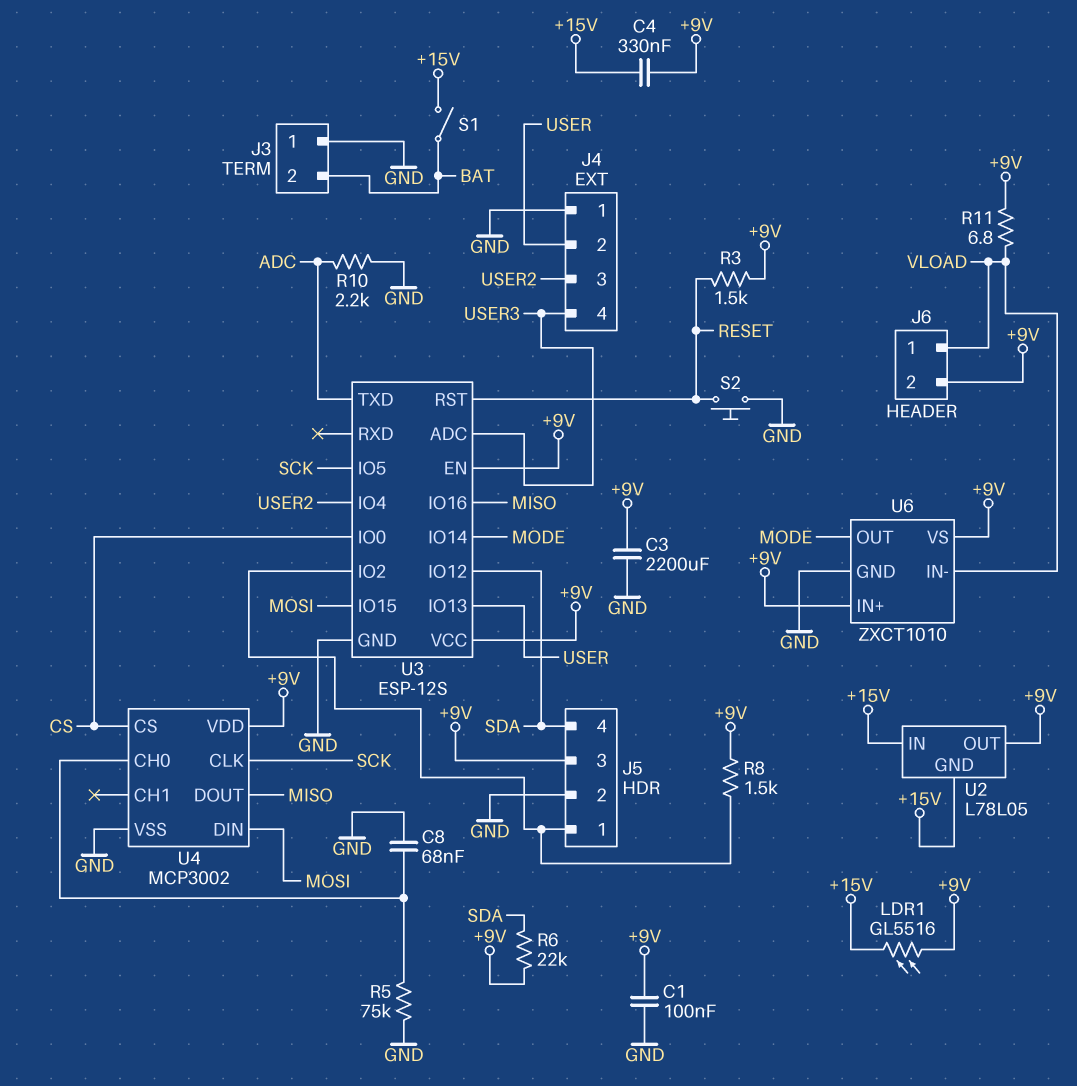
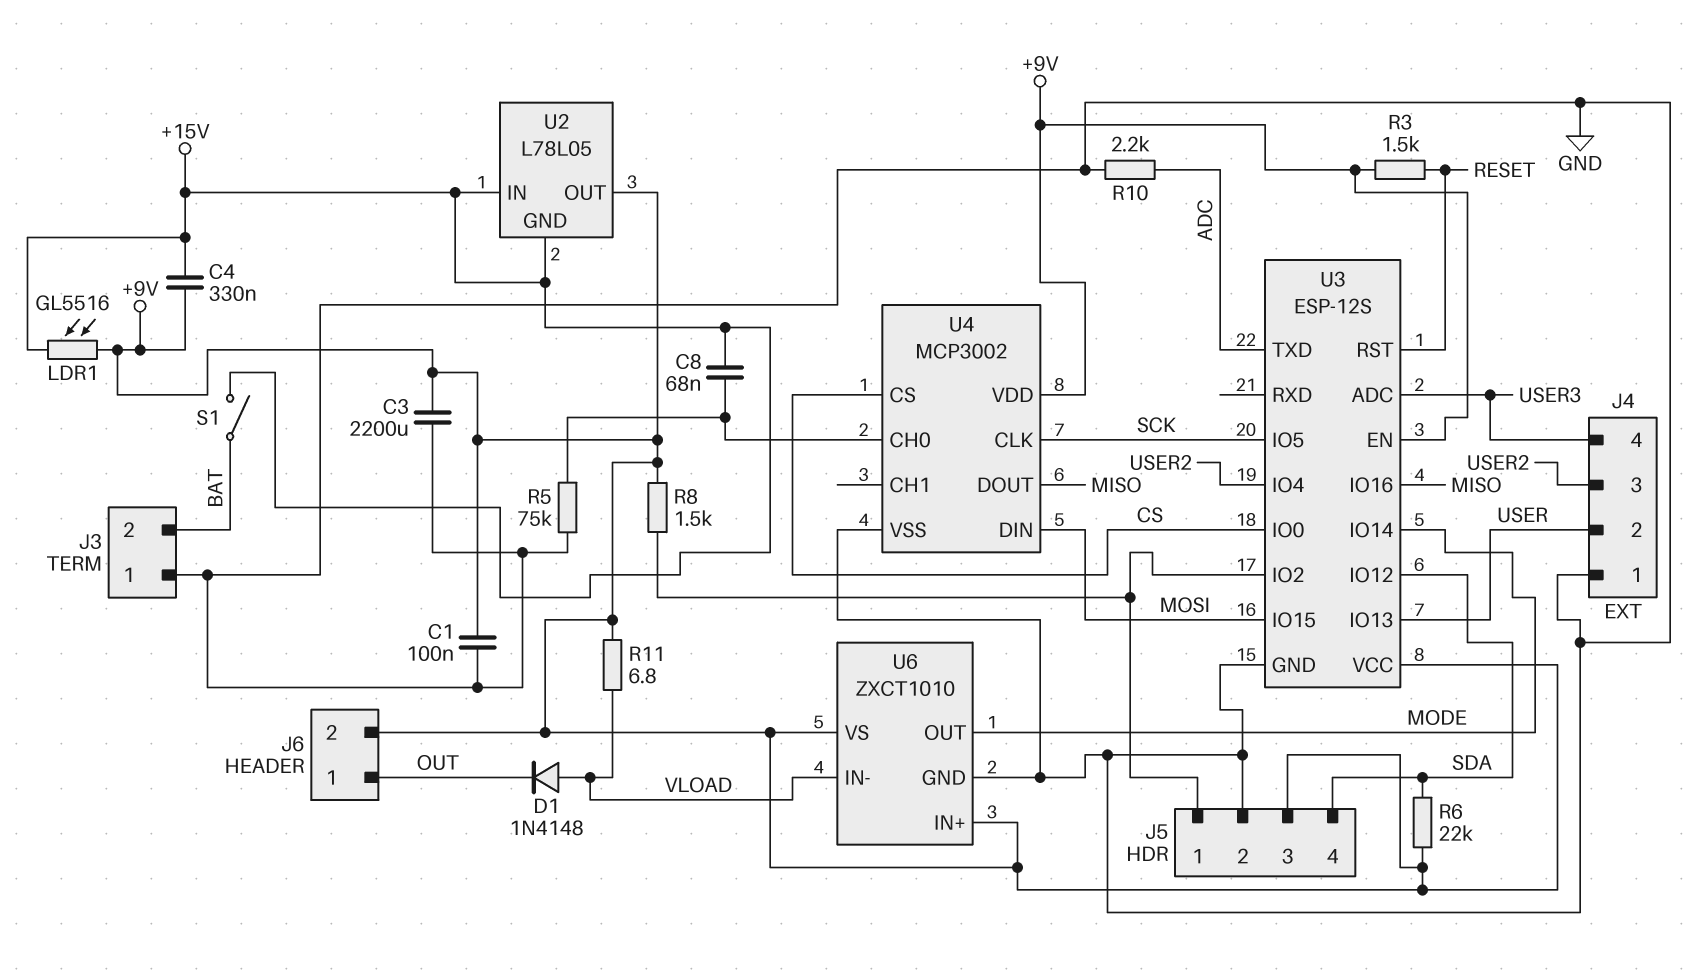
C8: 68nF (GND, U4/CH0) -> 68nF (+15V, U4/CH0)
D1: none -> diode 1N4148 (A VLOAD, K OUT)
J6 pin 1: VLOAD -> OUT
S2: button (GND, RESET) -> none

